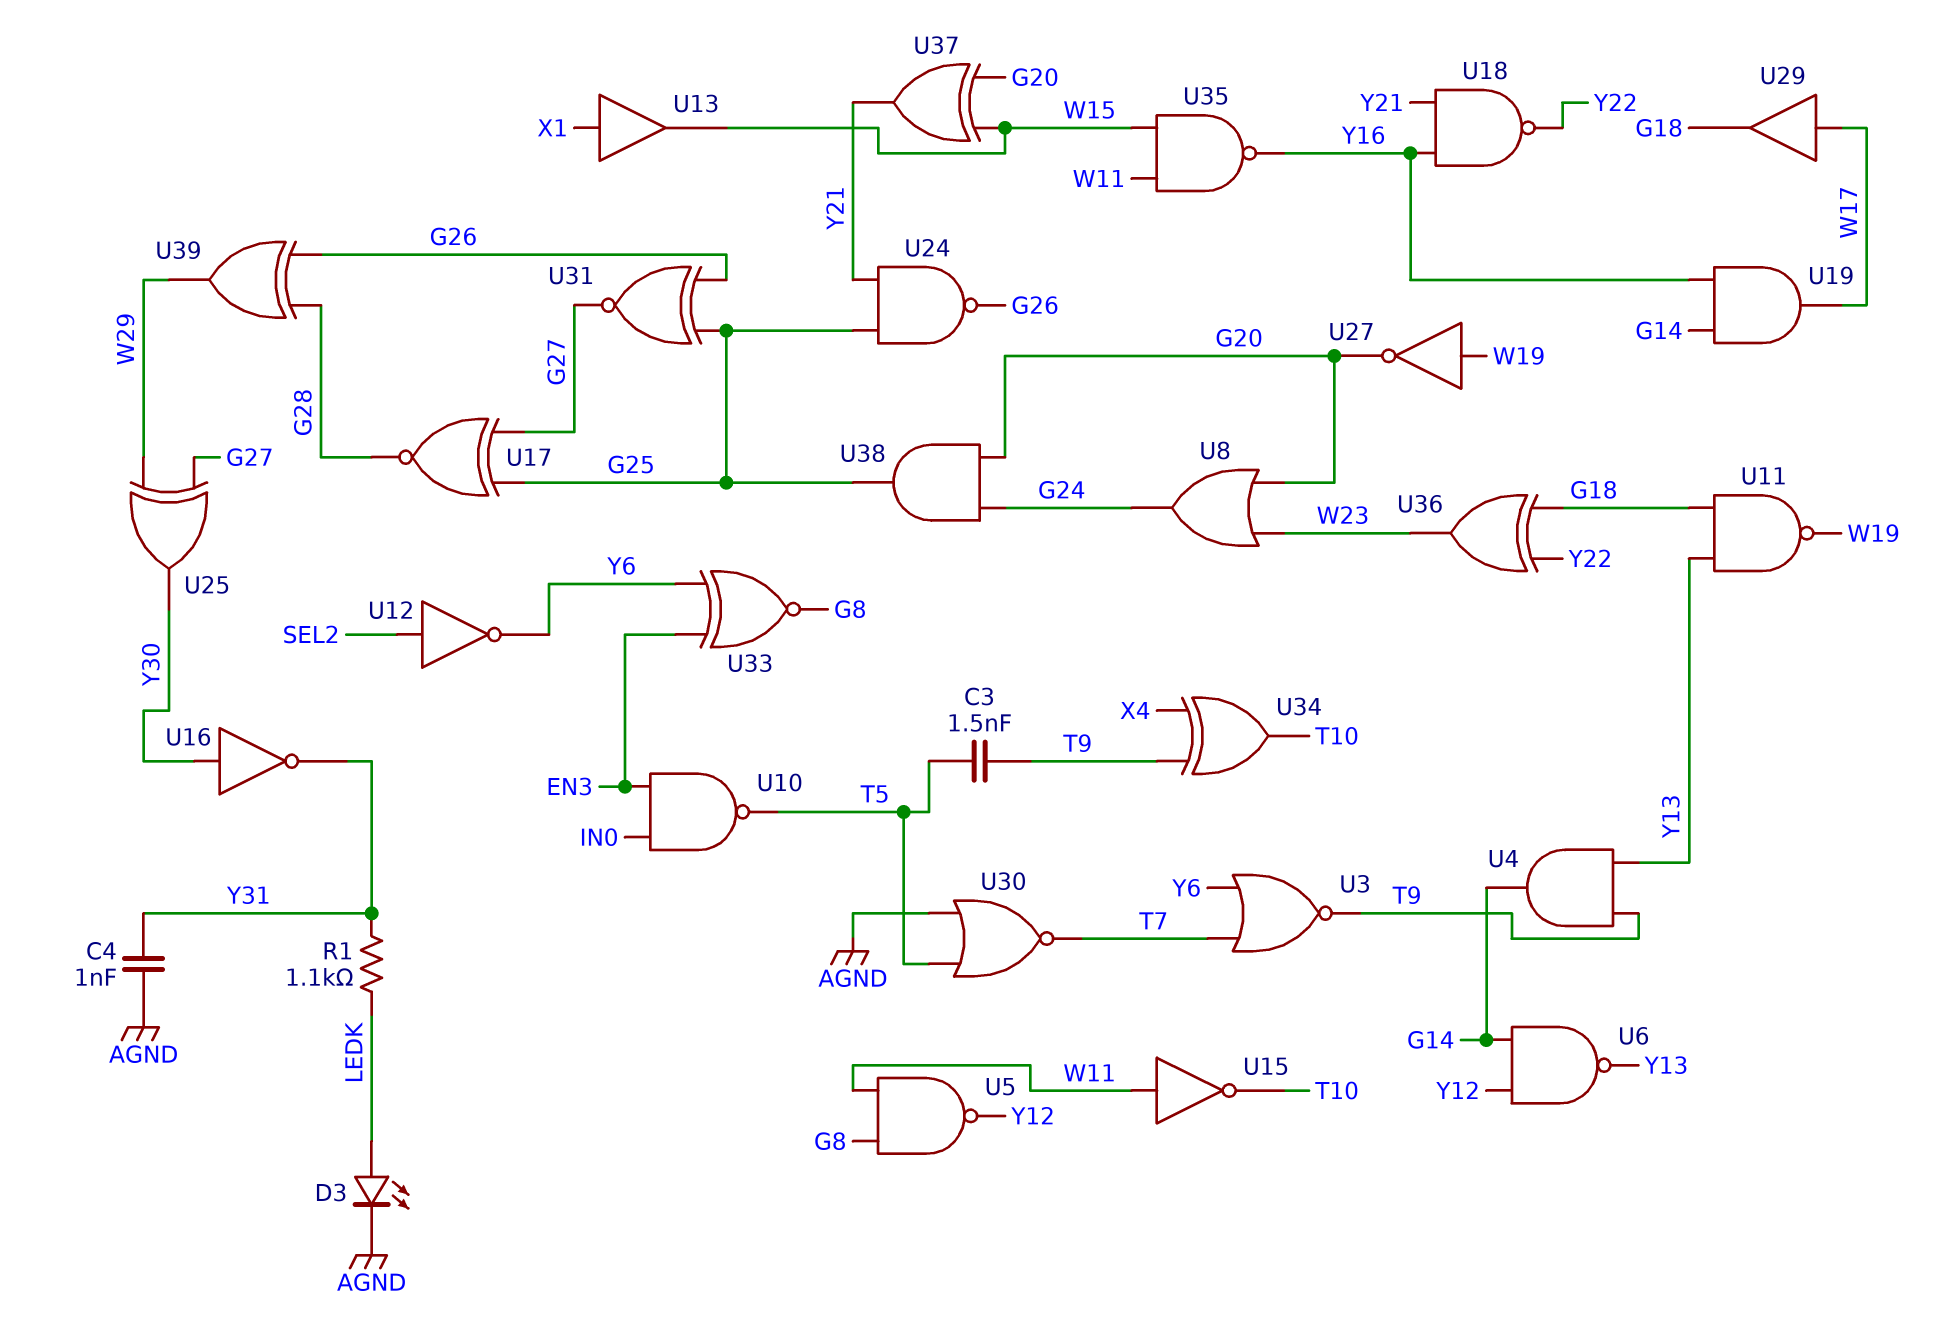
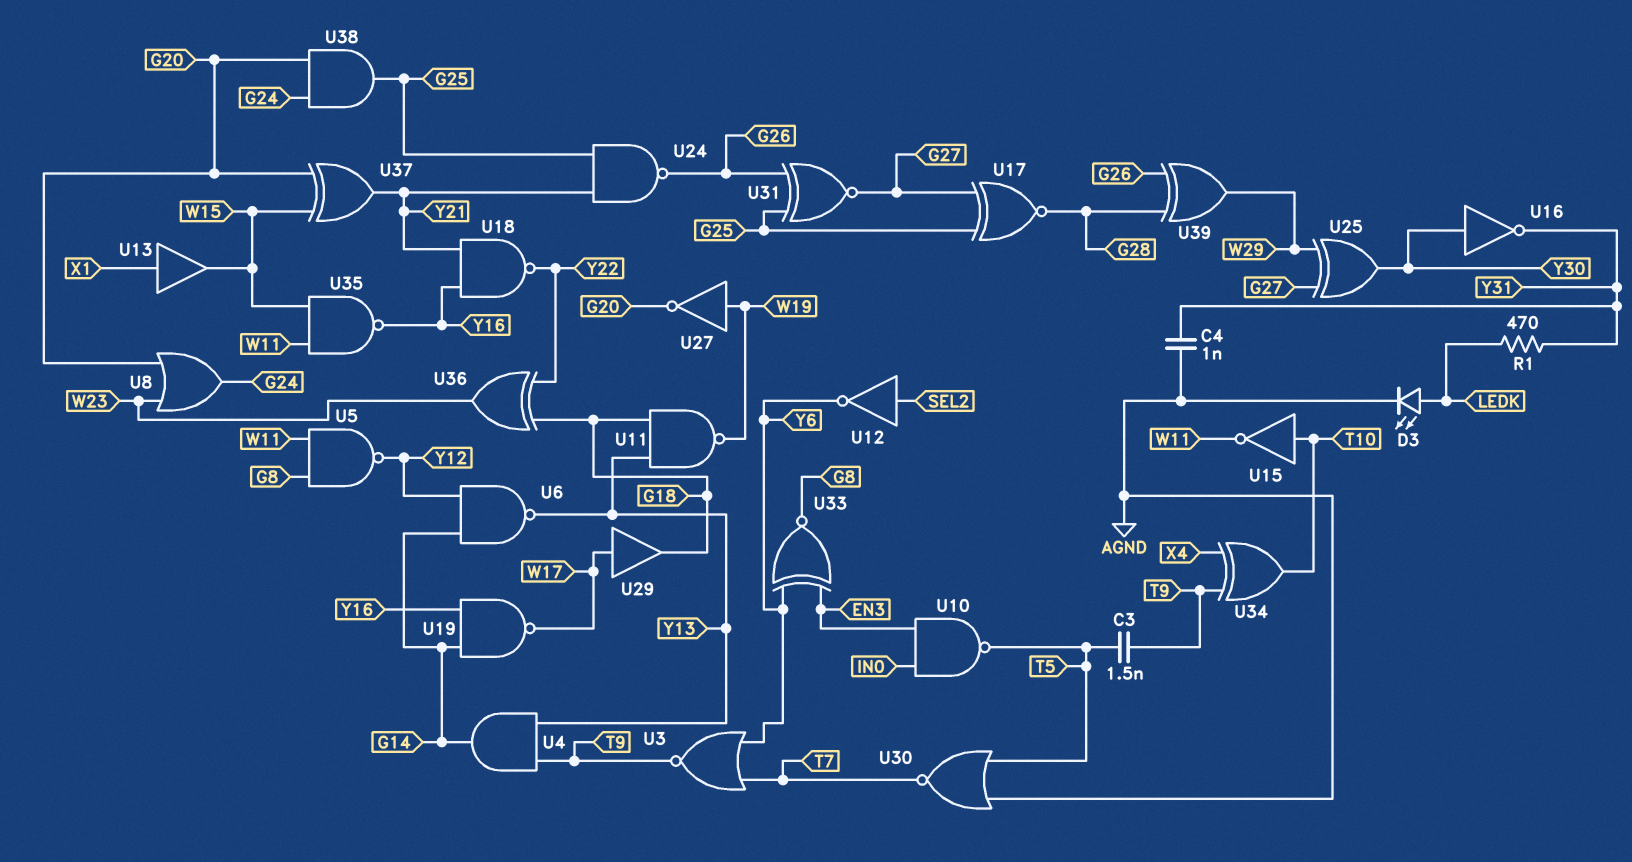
R1: 1.1k (LEDK, Y31) -> 470 (LEDK, Y31)
U15: NOT (in W11, out T10) -> NOT (in T10, out W11)
U19: AND (in G14, in Y16, out W17) -> NAND (in G14, in Y16, out W17)

